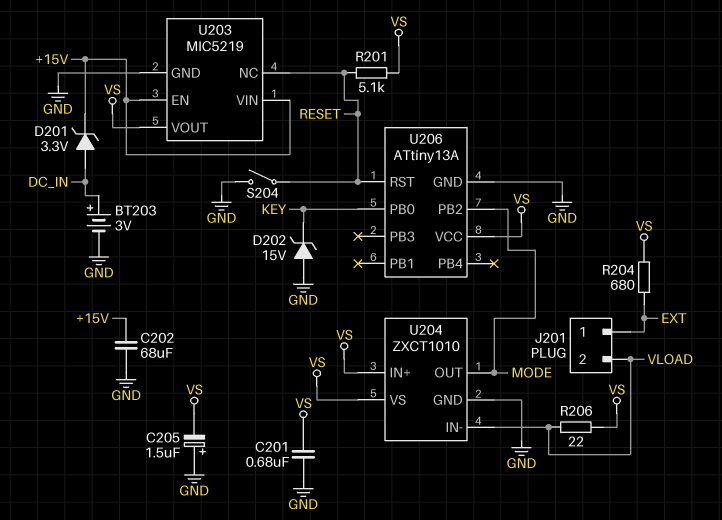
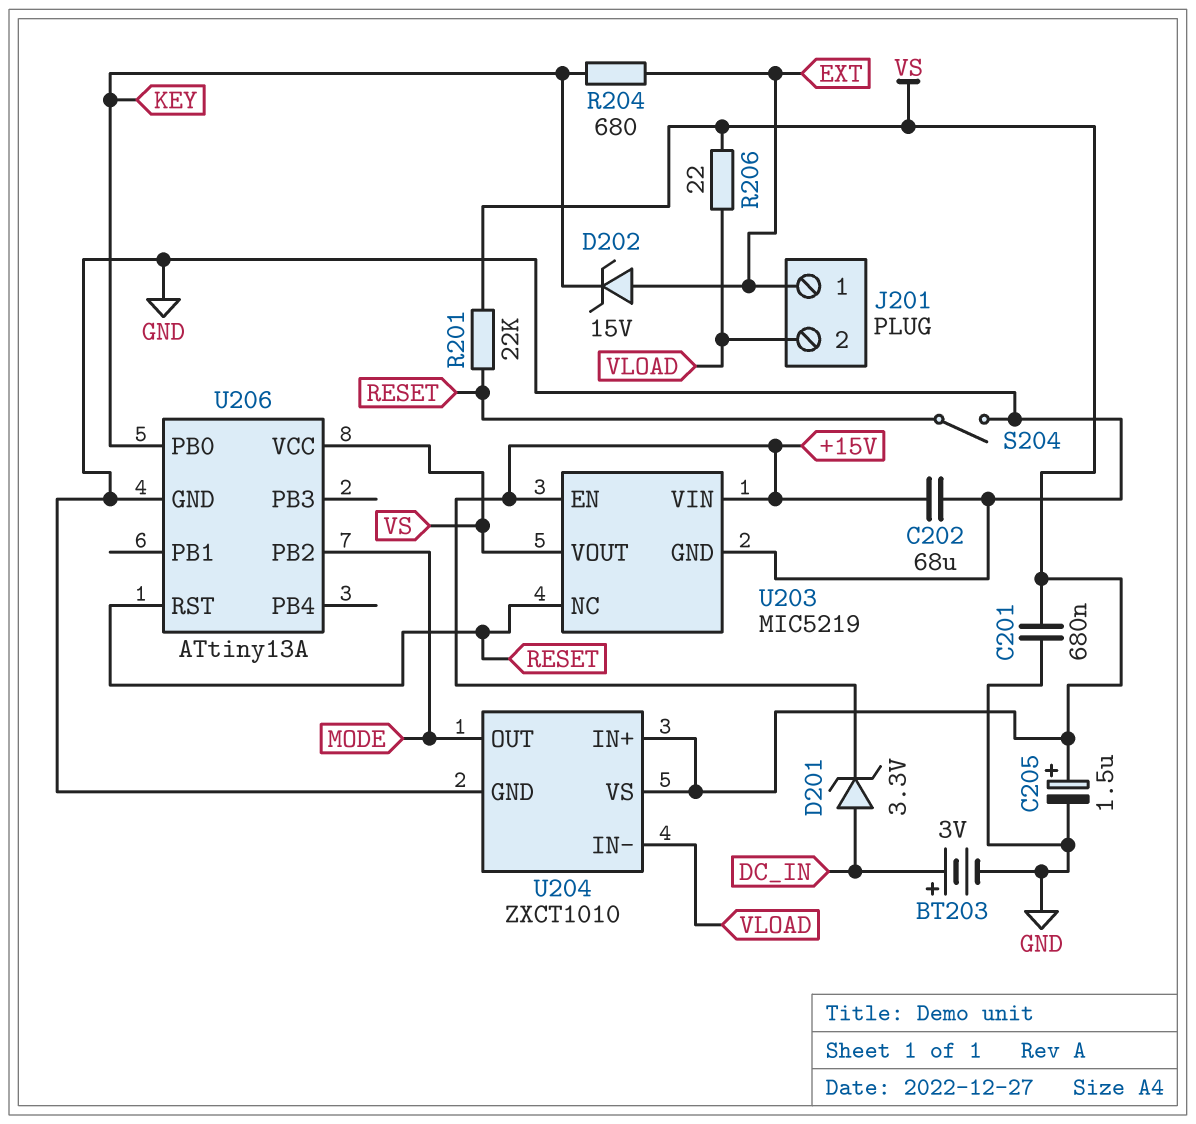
C205: 1.5uF (plus GND, minus VS) -> 1.5uF (plus VS, minus GND)
D202: zener 15V (A GND, K KEY) -> zener 15V (A EXT, K KEY)
R201: 5.1k (RESET, VS) -> 22k (RESET, VS)
R204: 680 (EXT, VS) -> 680 (EXT, KEY)

